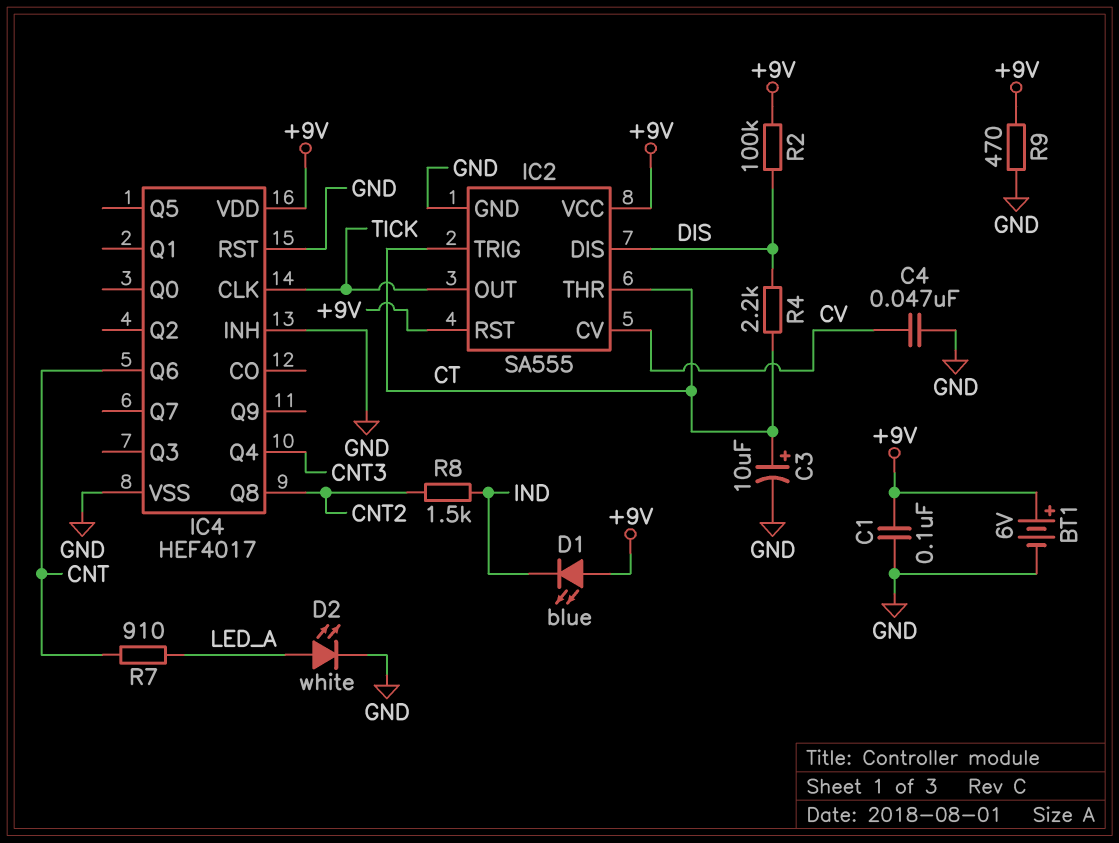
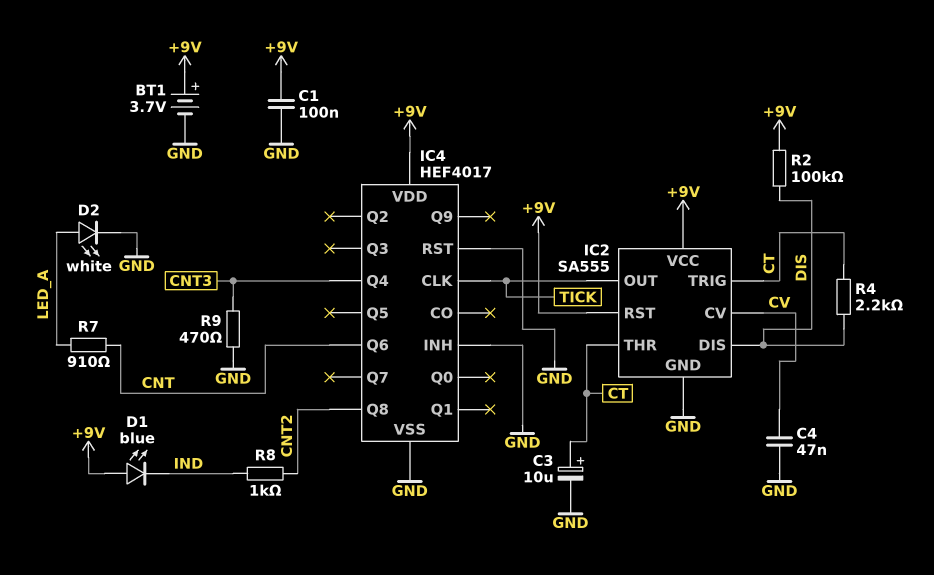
BT1: 6V (plus +9V, minus GND) -> 3.7V (plus +9V, minus GND)
R8: 1.5k (CNT2, IND) -> 1k (CNT2, IND)
R9: 470 (+9V, GND) -> 470 (CNT3, GND)

